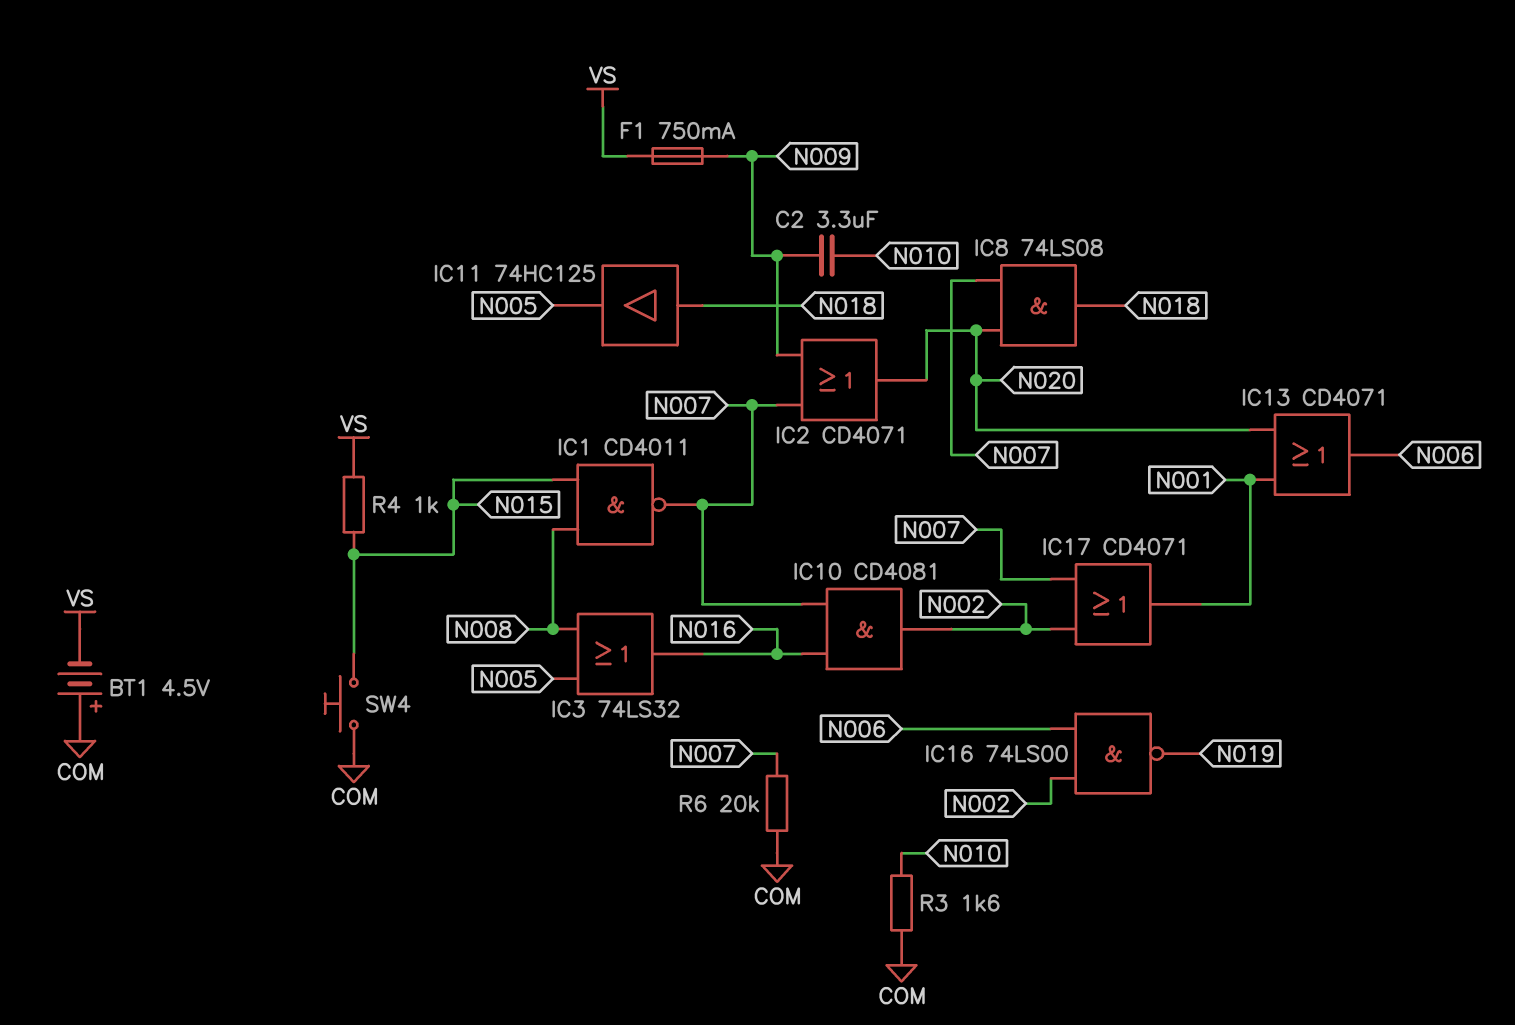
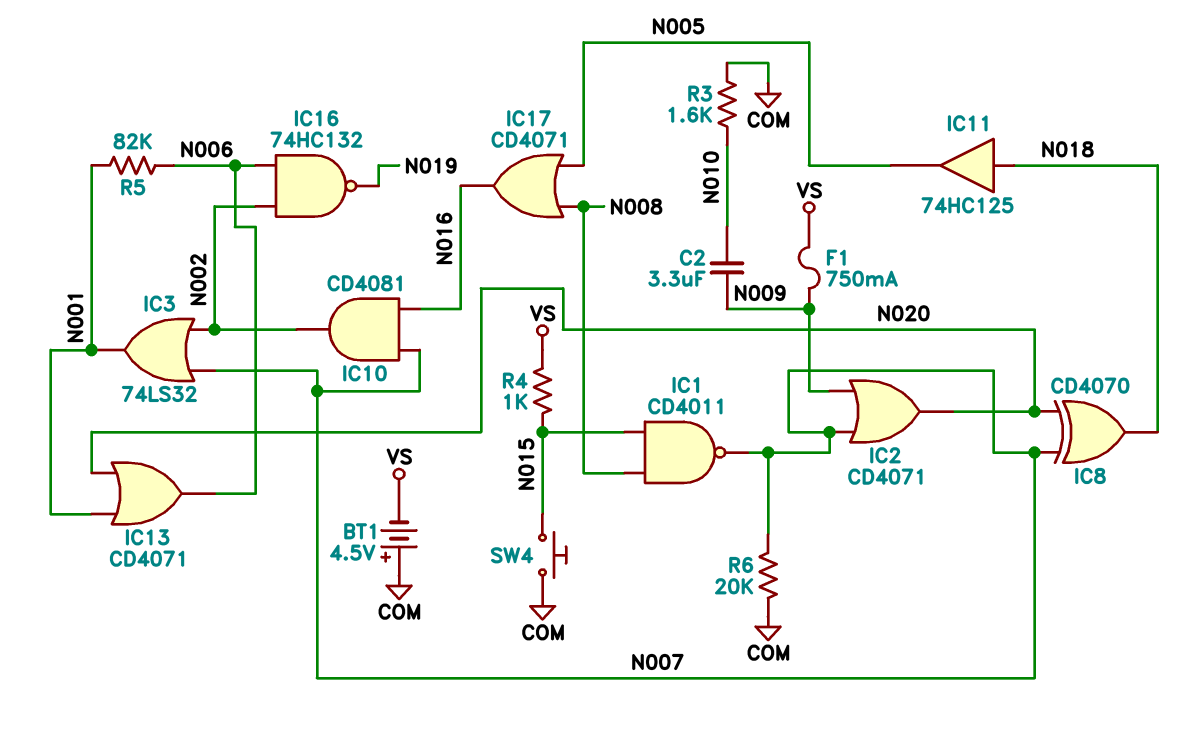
IC3: OR 74LS32 (in N005, in N008, out N016) -> OR 74LS32 (in N002, in N007, out N001)
IC8: AND 74LS08 (in N007, in N020, out N018) -> XOR CD4070 (in N007, in N020, out N018)
IC16: NAND 74LS00 (in N002, in N006, out N019) -> NAND 74HC132 (in N002, in N006, out N019)
IC17: OR CD4071 (in N002, in N007, out N001) -> OR CD4071 (in N005, in N008, out N016)
R5: none -> 82k (N001, N006)

